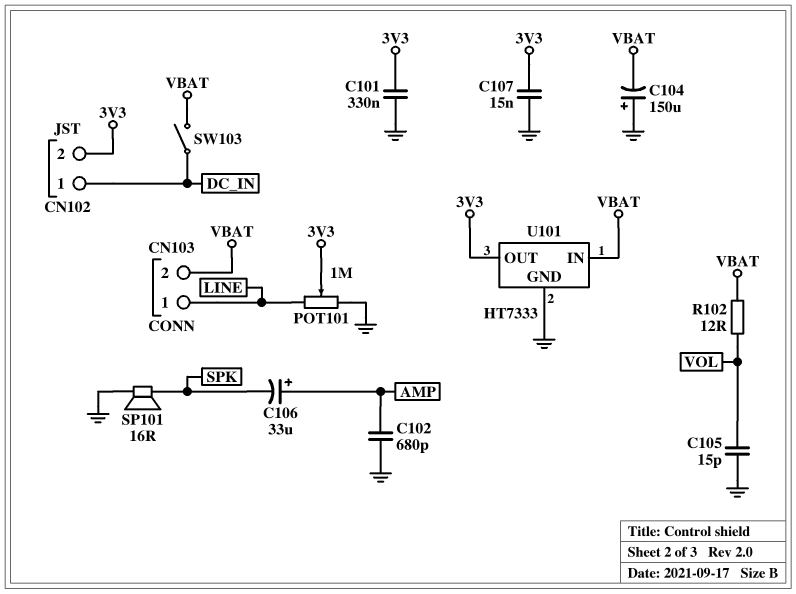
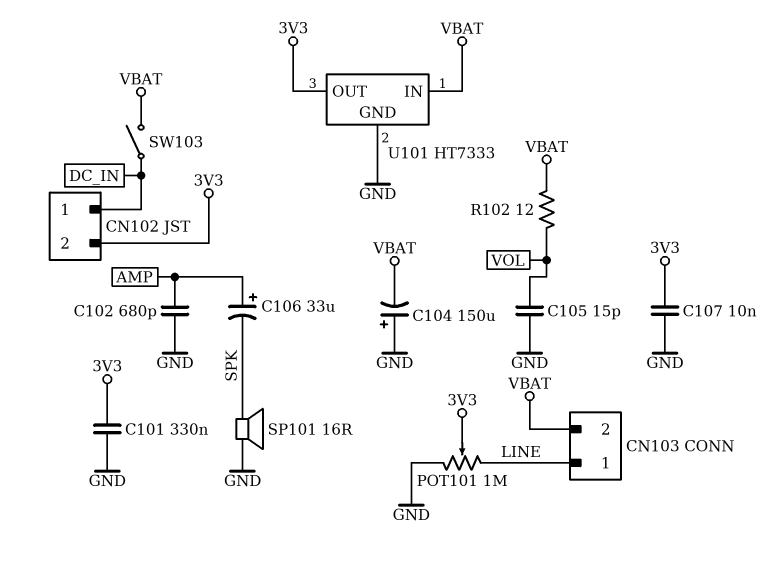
C107: 15nF (3V3, GND) -> 10nF (3V3, GND)

